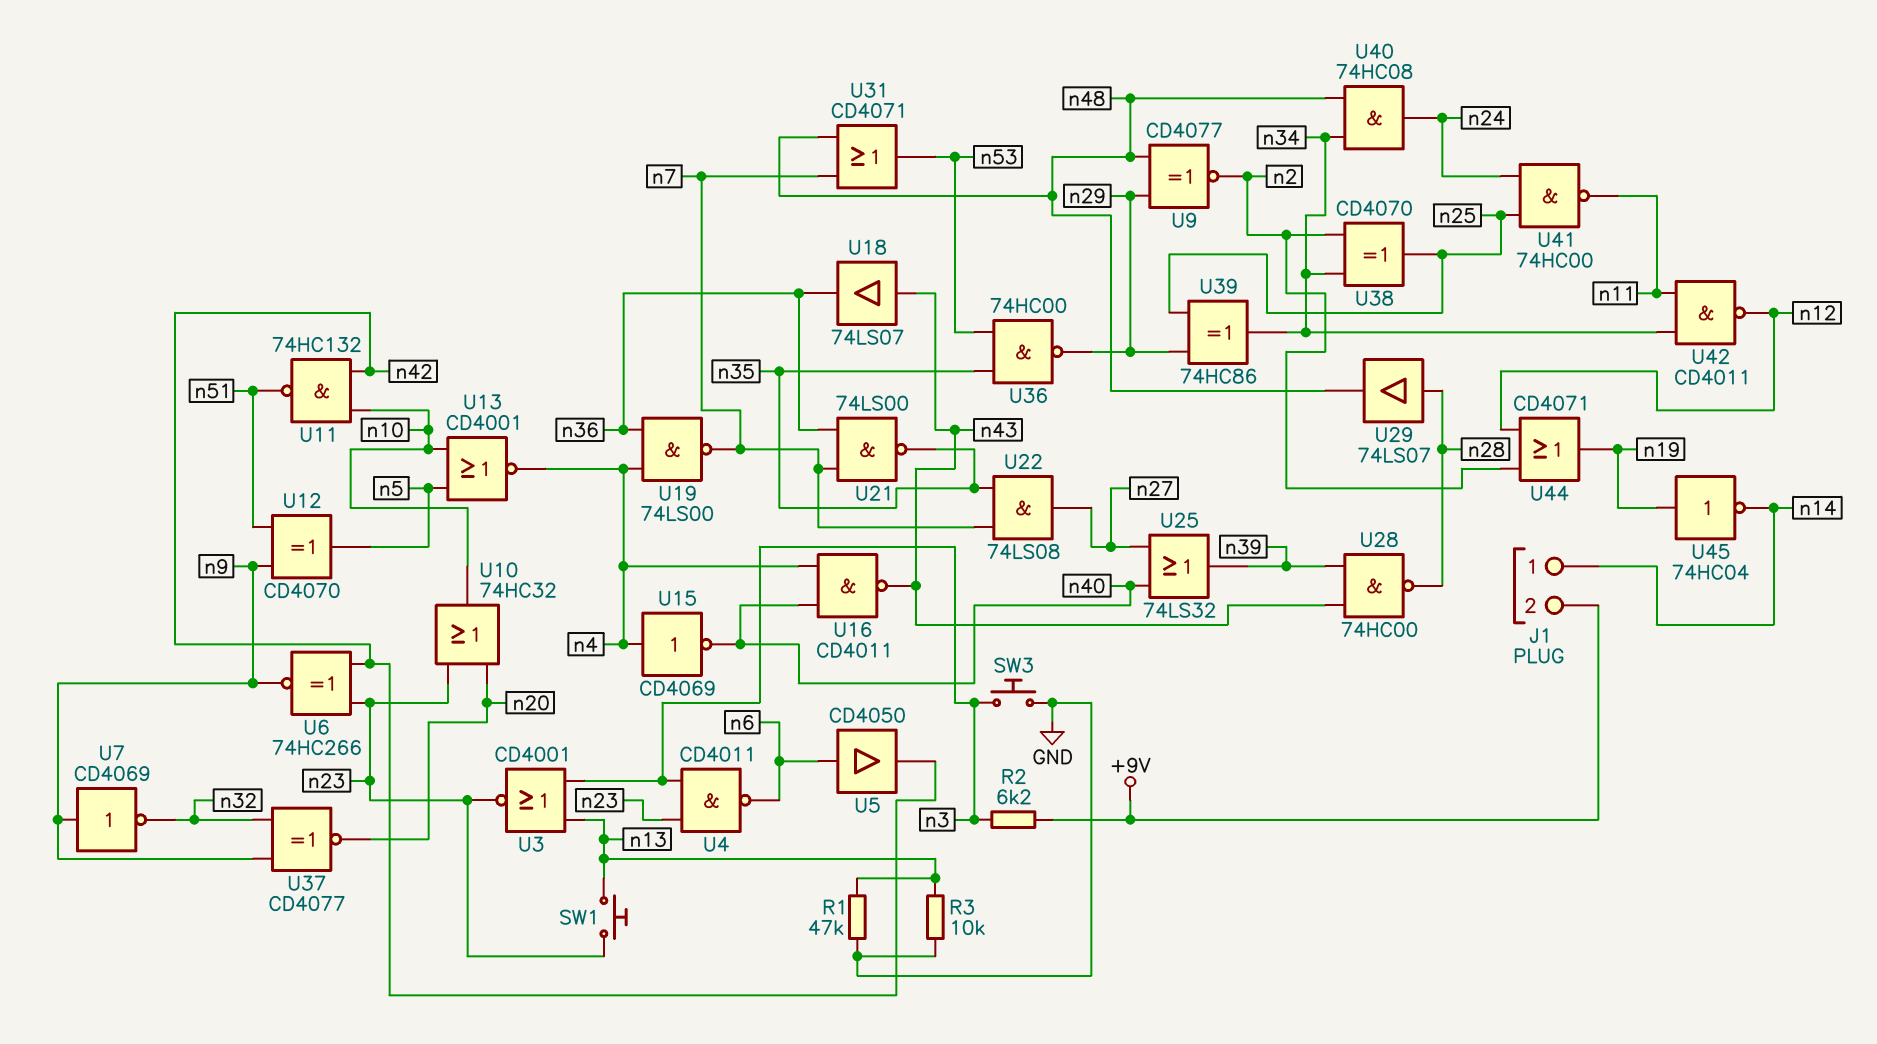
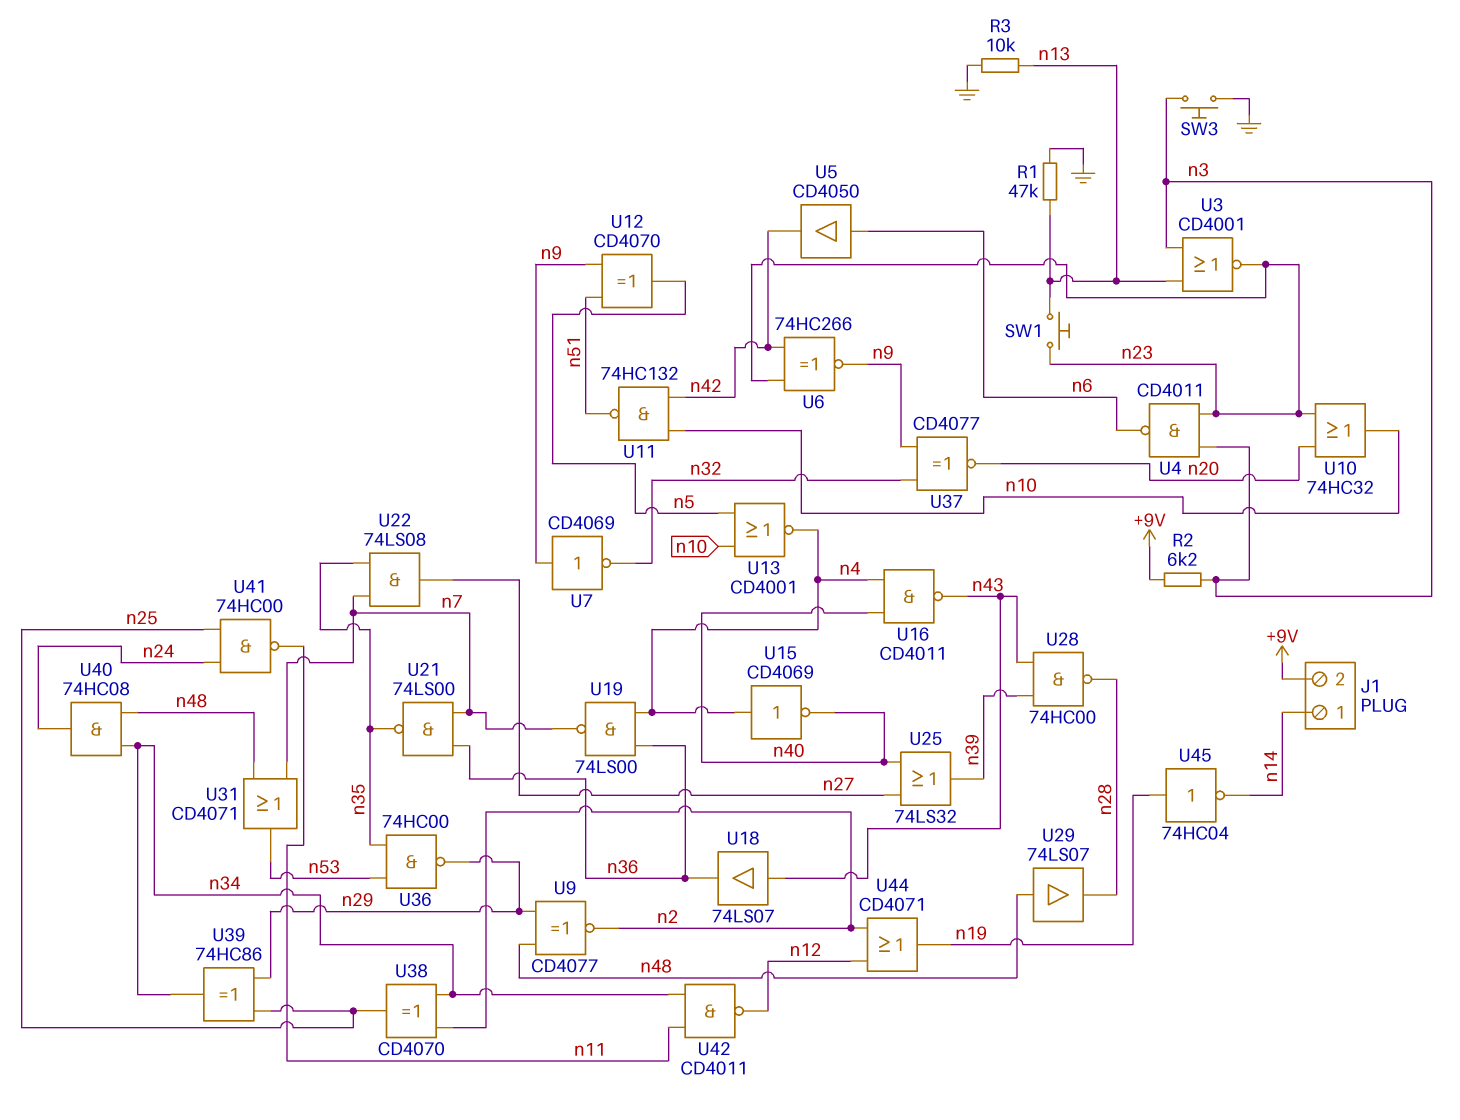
U29: buffer 74LS07 (in n28, out n48) -> buffer 74LS07 (in n48, out n28)

